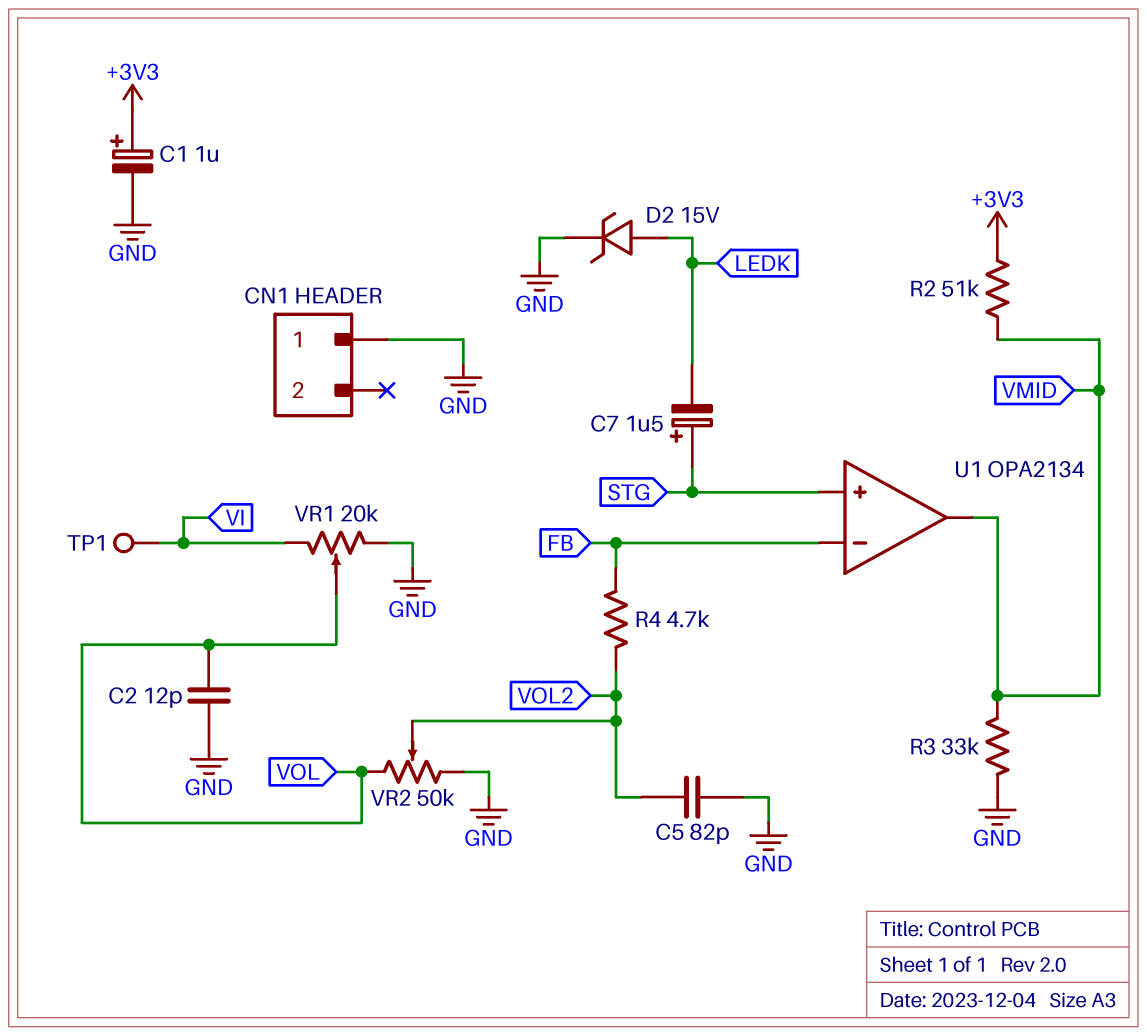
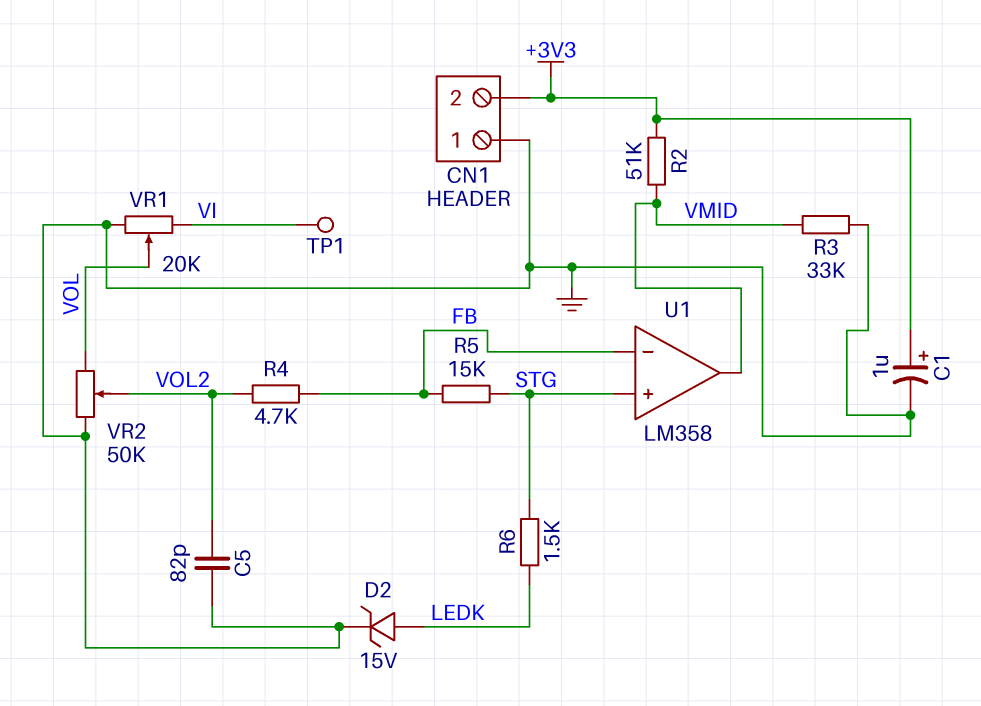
C2: 12pF (GND, VOL) -> none
C7: 1.5uF (plus STG, minus LEDK) -> none
CN1 pin 2: none -> +3V3
R5: none -> 15k (FB, STG)
R6: none -> 1.5k (LEDK, STG)
U1: OPA2134 -> LM358

